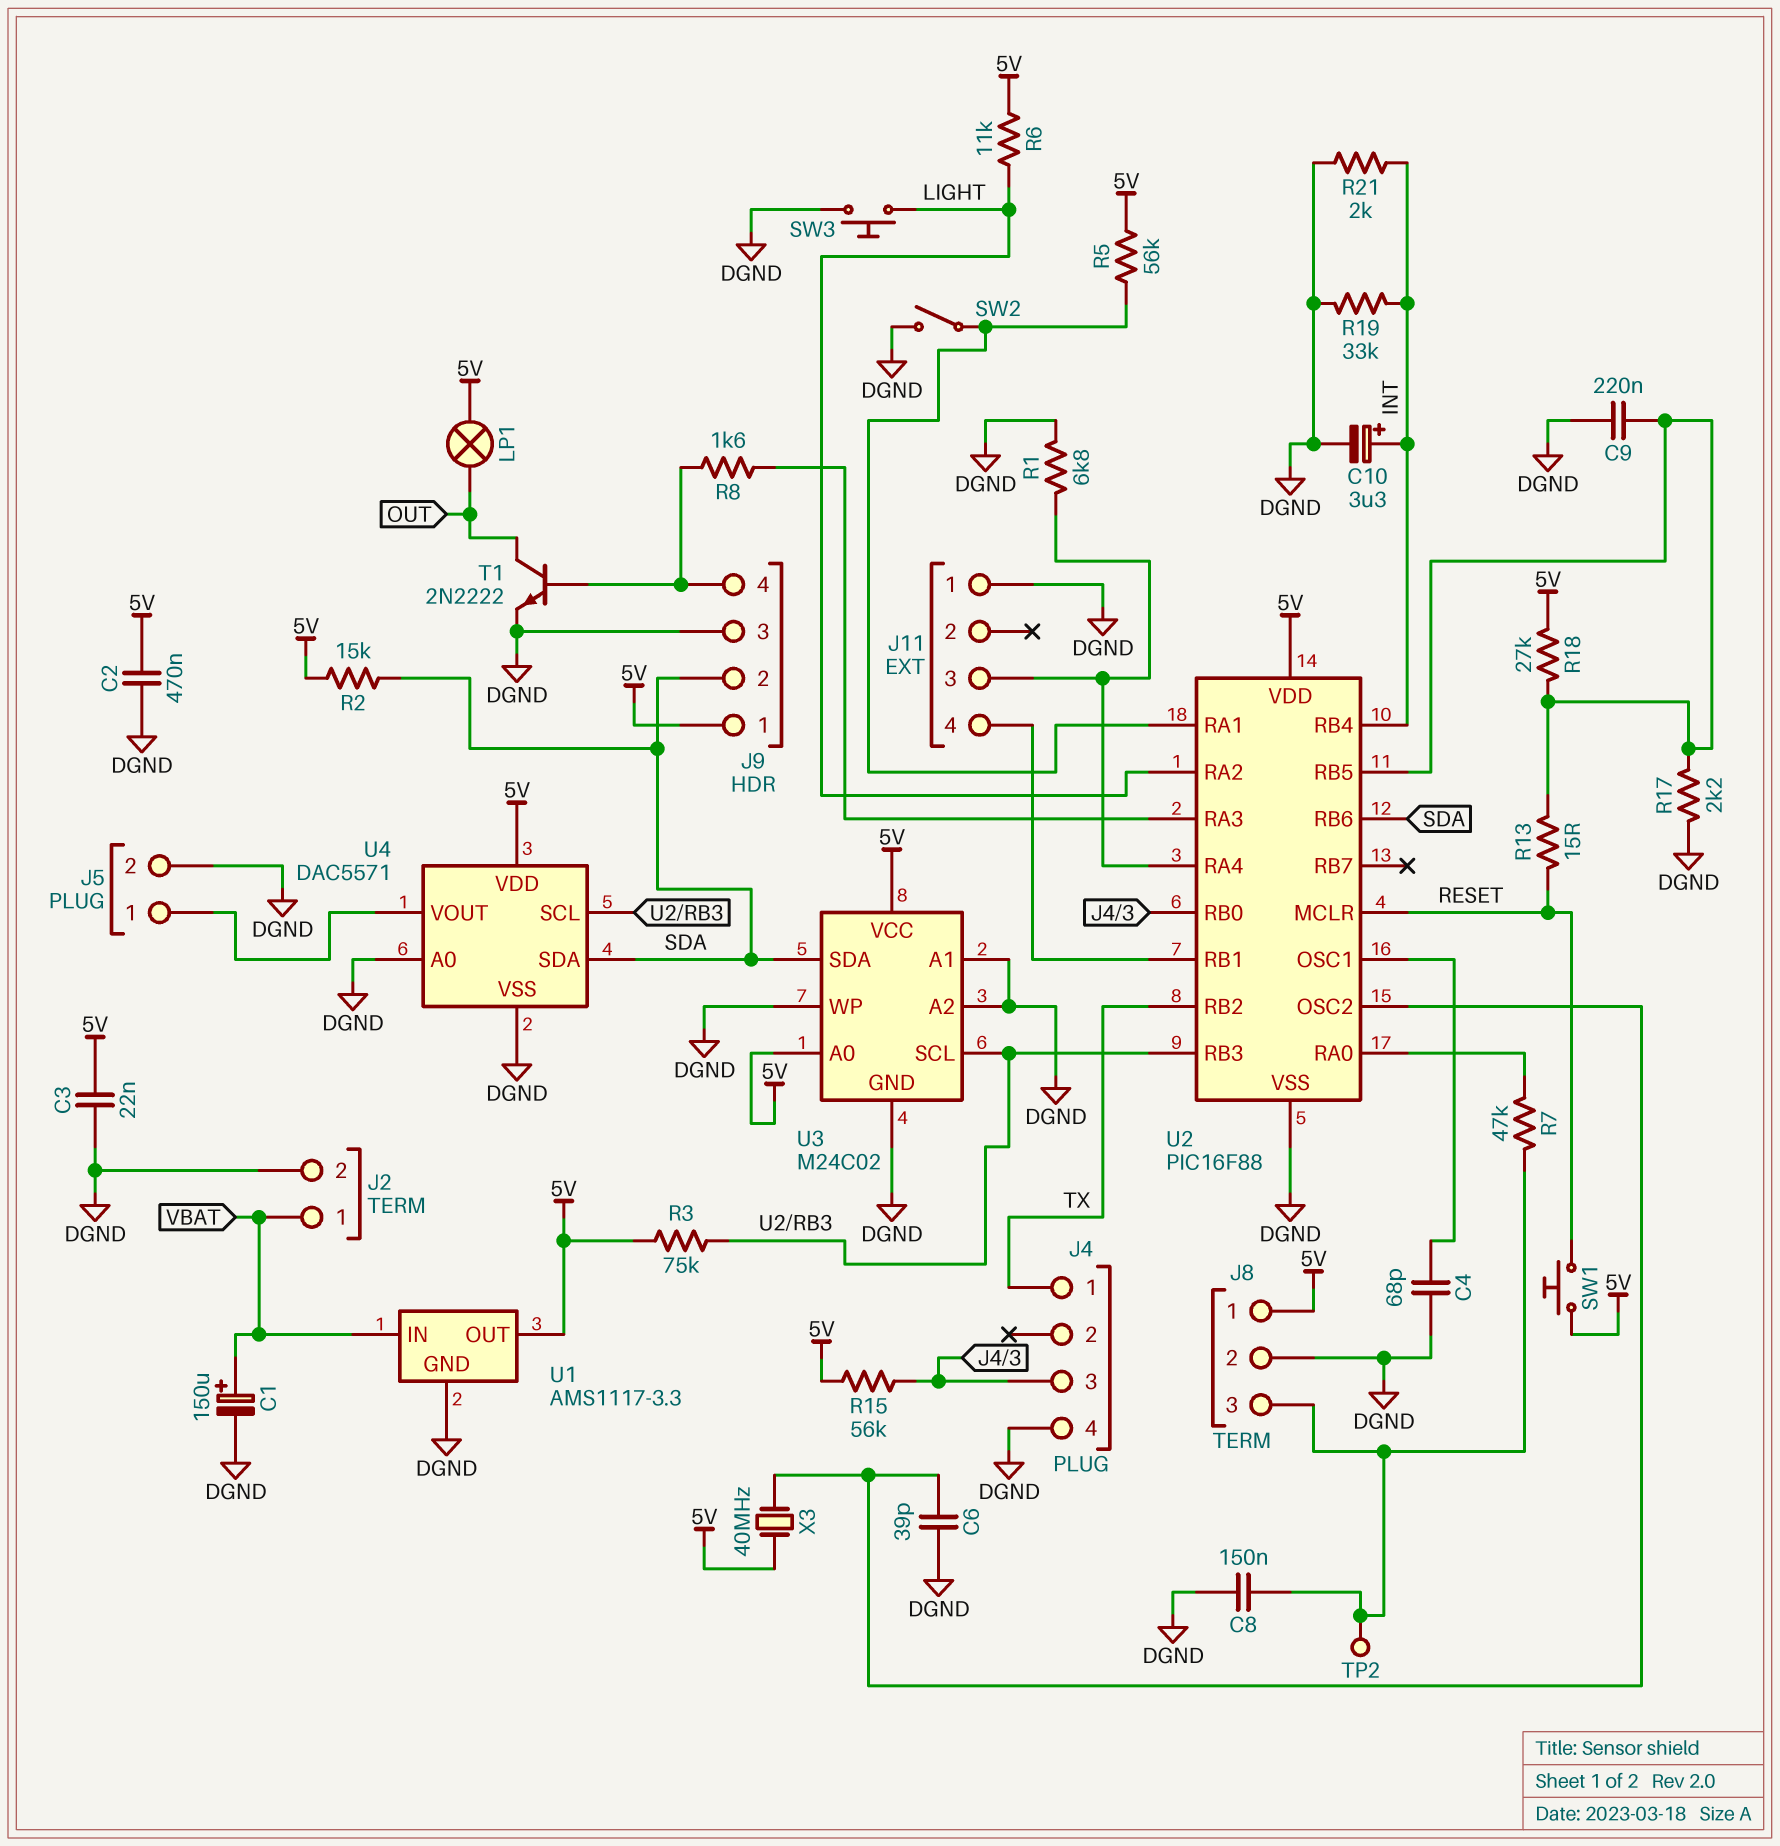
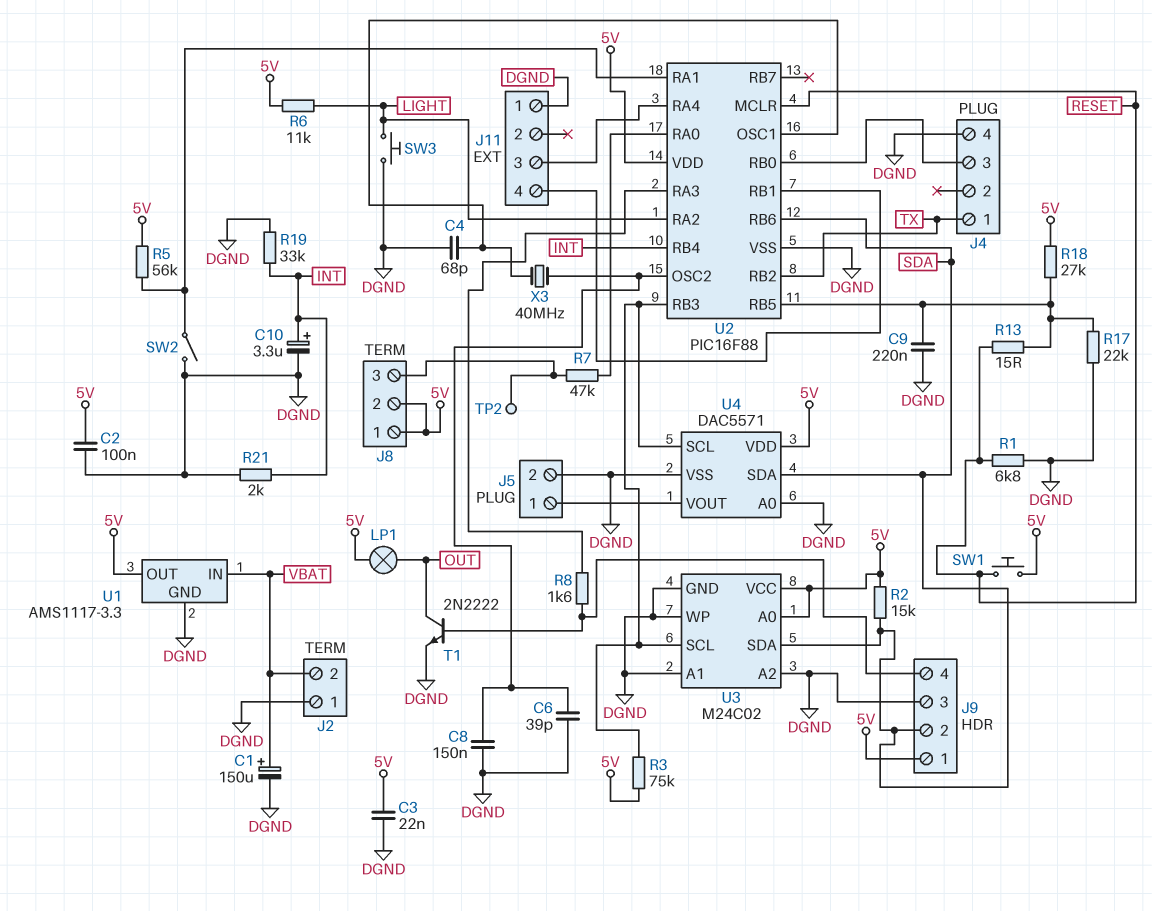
C2: 470nF (5V, DGND) -> 100nF (5V, DGND)
C8: 150nF (DGND, J8/3) -> 150nF (DGND, U2/OSC2)
J2 pin 1: VBAT -> DGND
J2 pin 2: DGND -> VBAT
J8 pin 2: DGND -> 5V
R1: 6.8k (DGND, J11/3) -> 6.8k (DGND, RESET)
R15: 56k (5V, J4/3) -> none
R17: 2.2k (DGND, U2/RB5) -> 22k (DGND, U2/RB5)
X3: 40MHz (5V, U2/OSC2) -> 40MHz (U2/OSC1, U2/OSC2)

